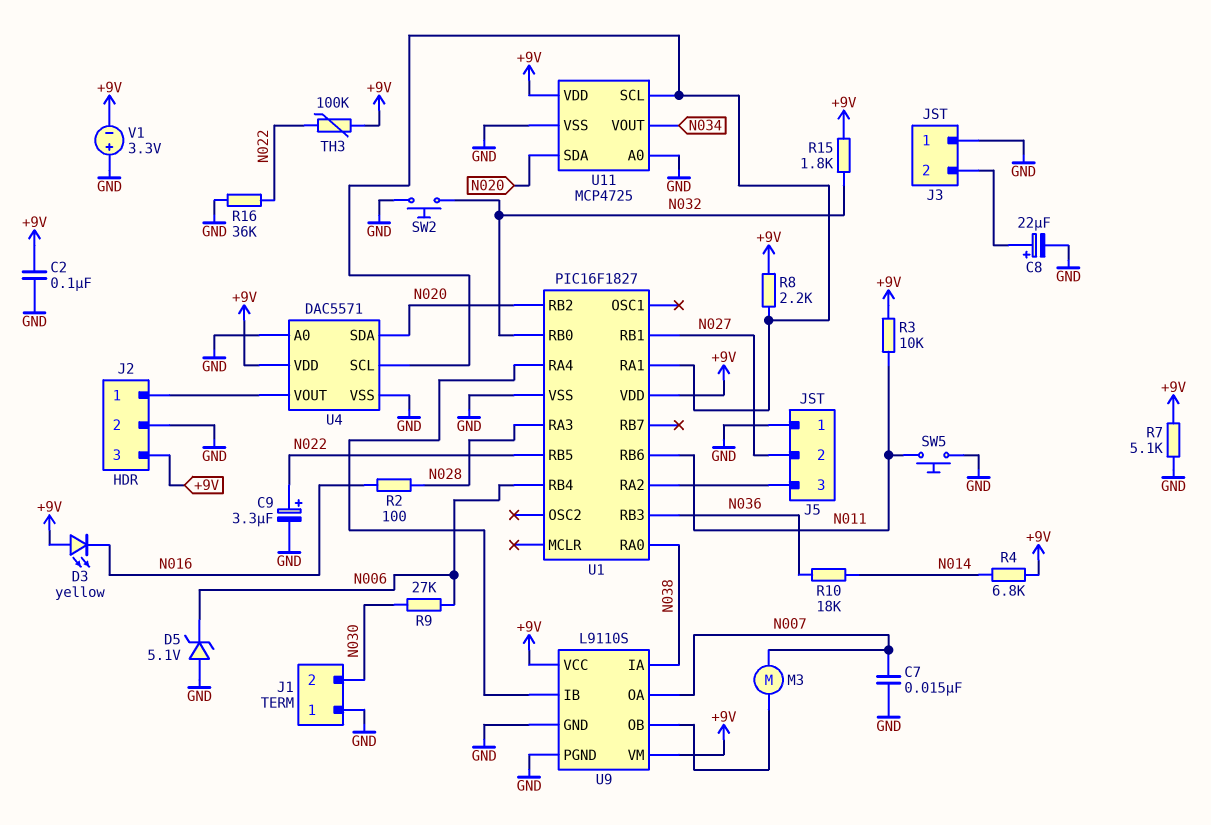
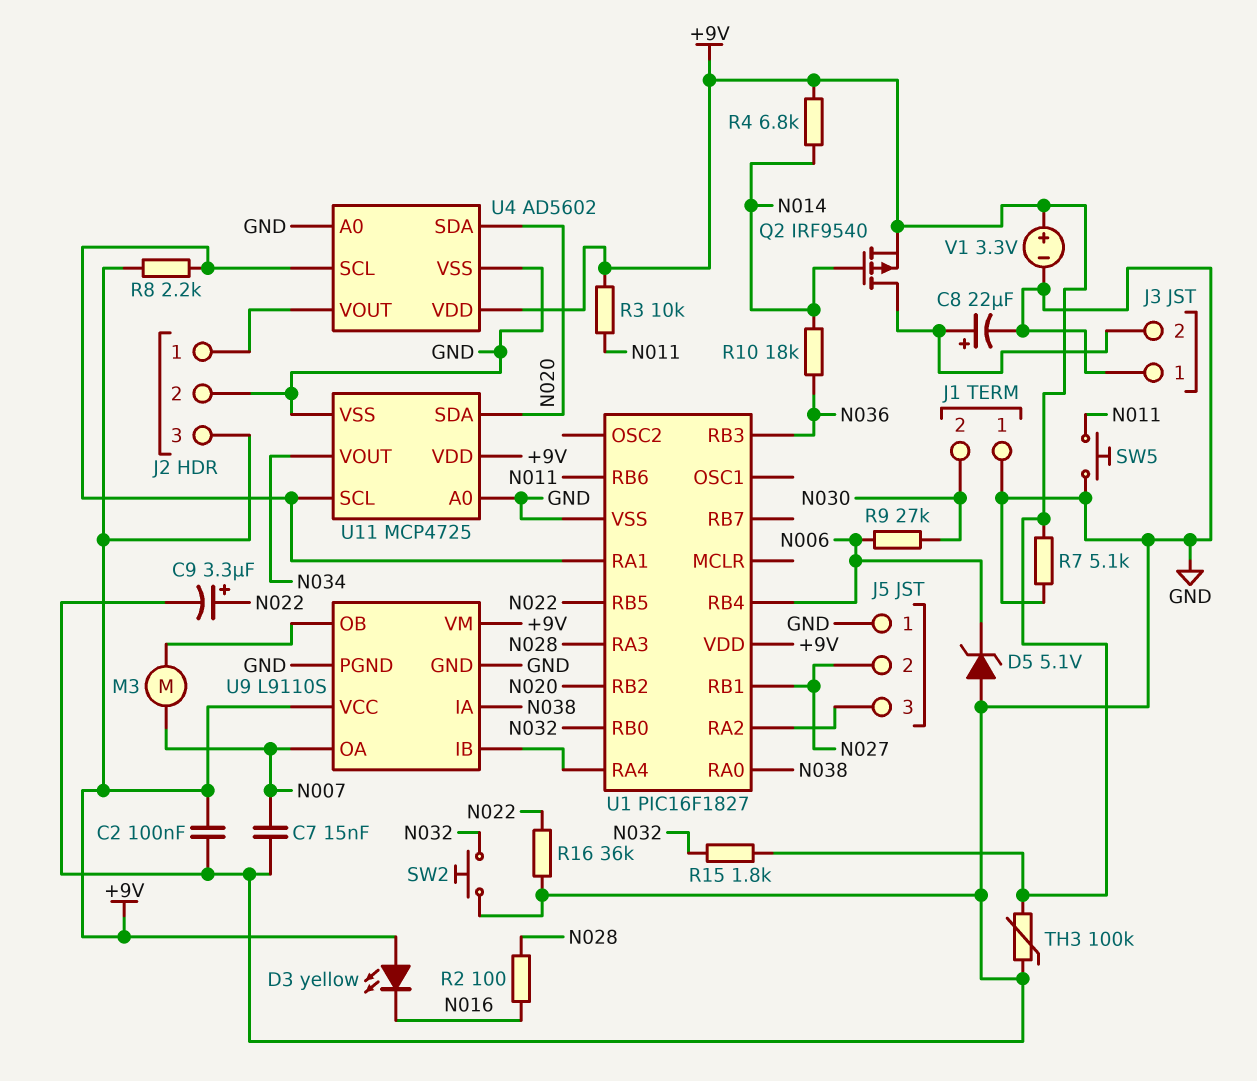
Q2: none -> PMOS IRF9540 (G N014, D J3/2, S +9V)
TH3: 100k (+9V, N022) -> 100k (+9V, GND)
U4: DAC5571 -> AD5602
V1: 3.3V (plus GND, minus +9V) -> 3.3V (plus +9V, minus GND)

